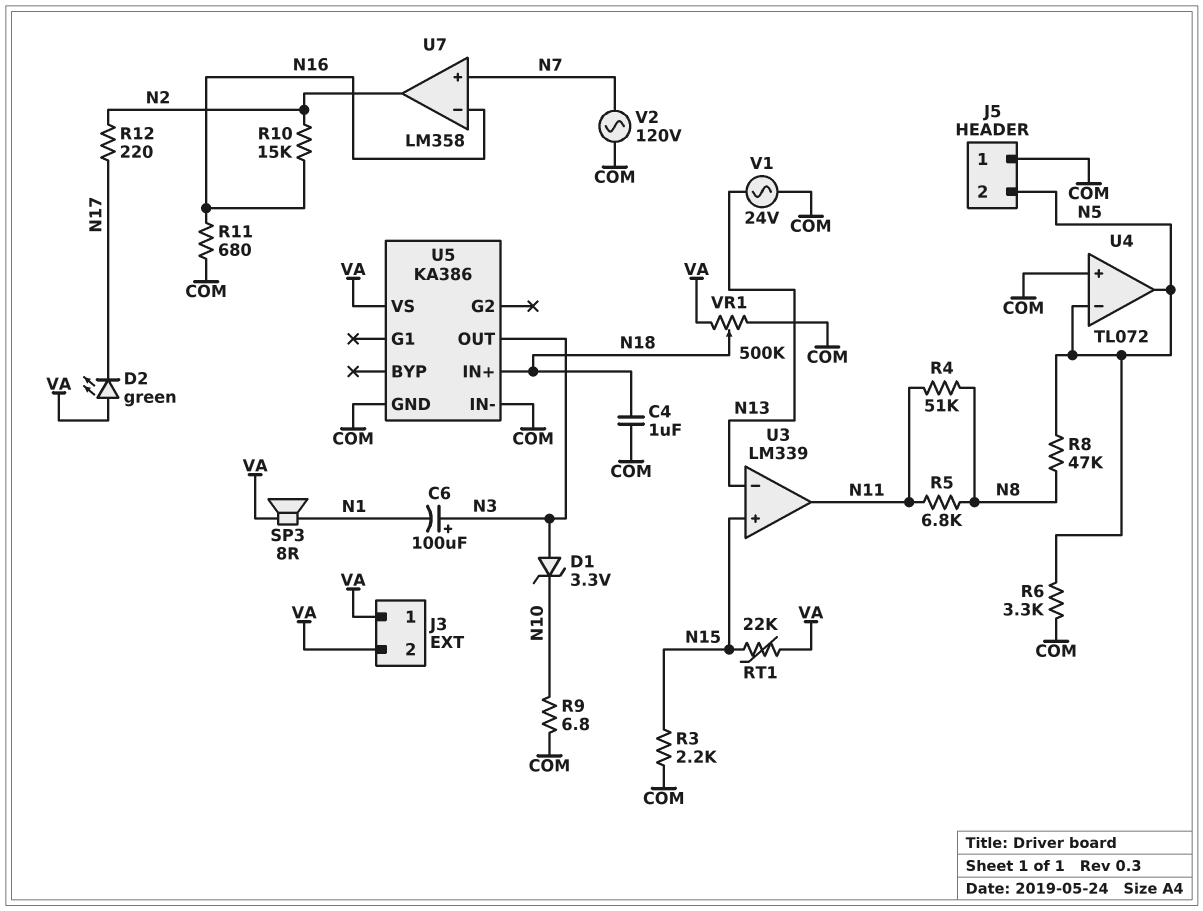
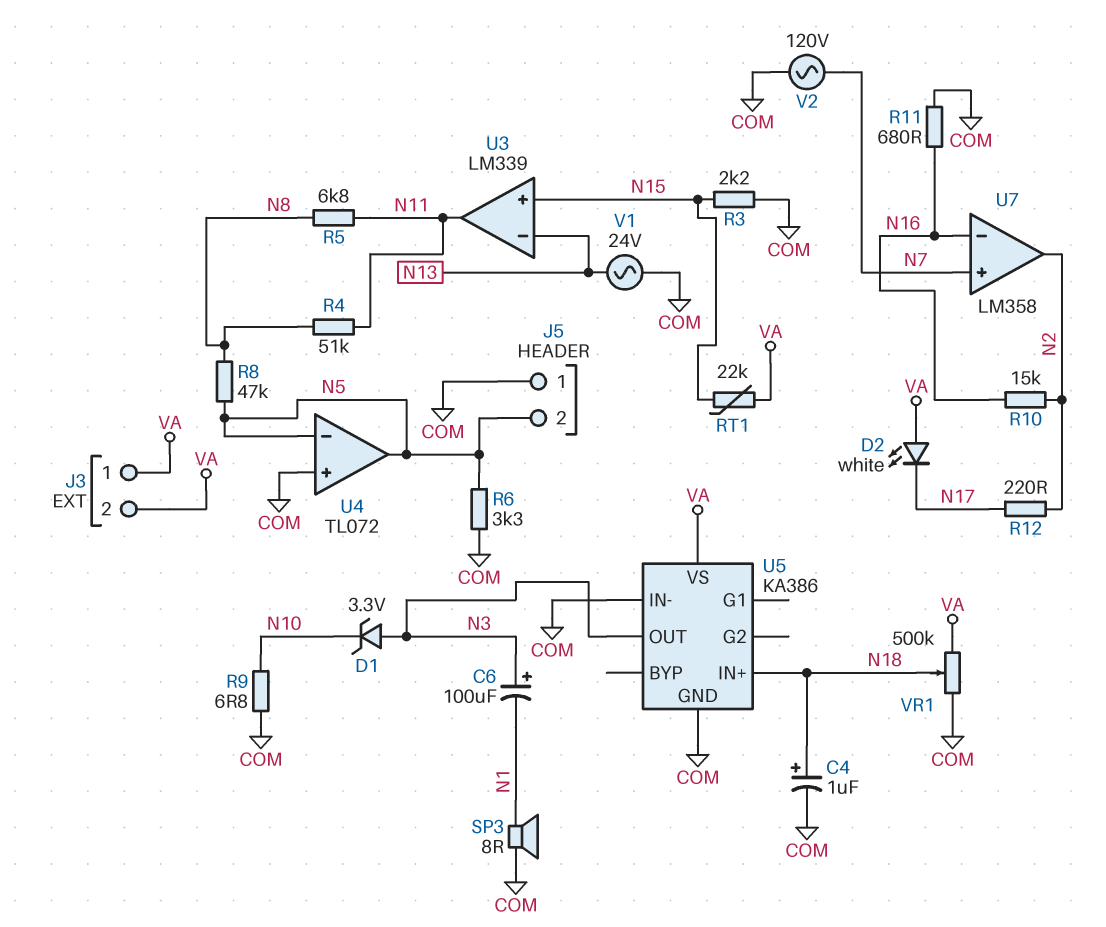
C4: 1uF (COM, N18) -> 1uF (plus N18, minus COM)
D2: LED green (A VA, K N17) -> LED white (A VA, K N17)
SP3: speaker 8R (N1, VA) -> speaker 8R (COM, N1)

